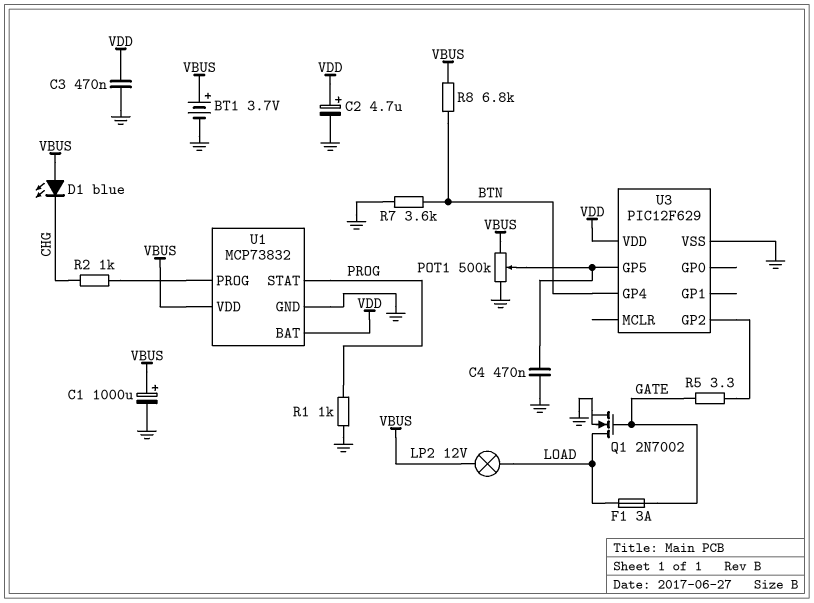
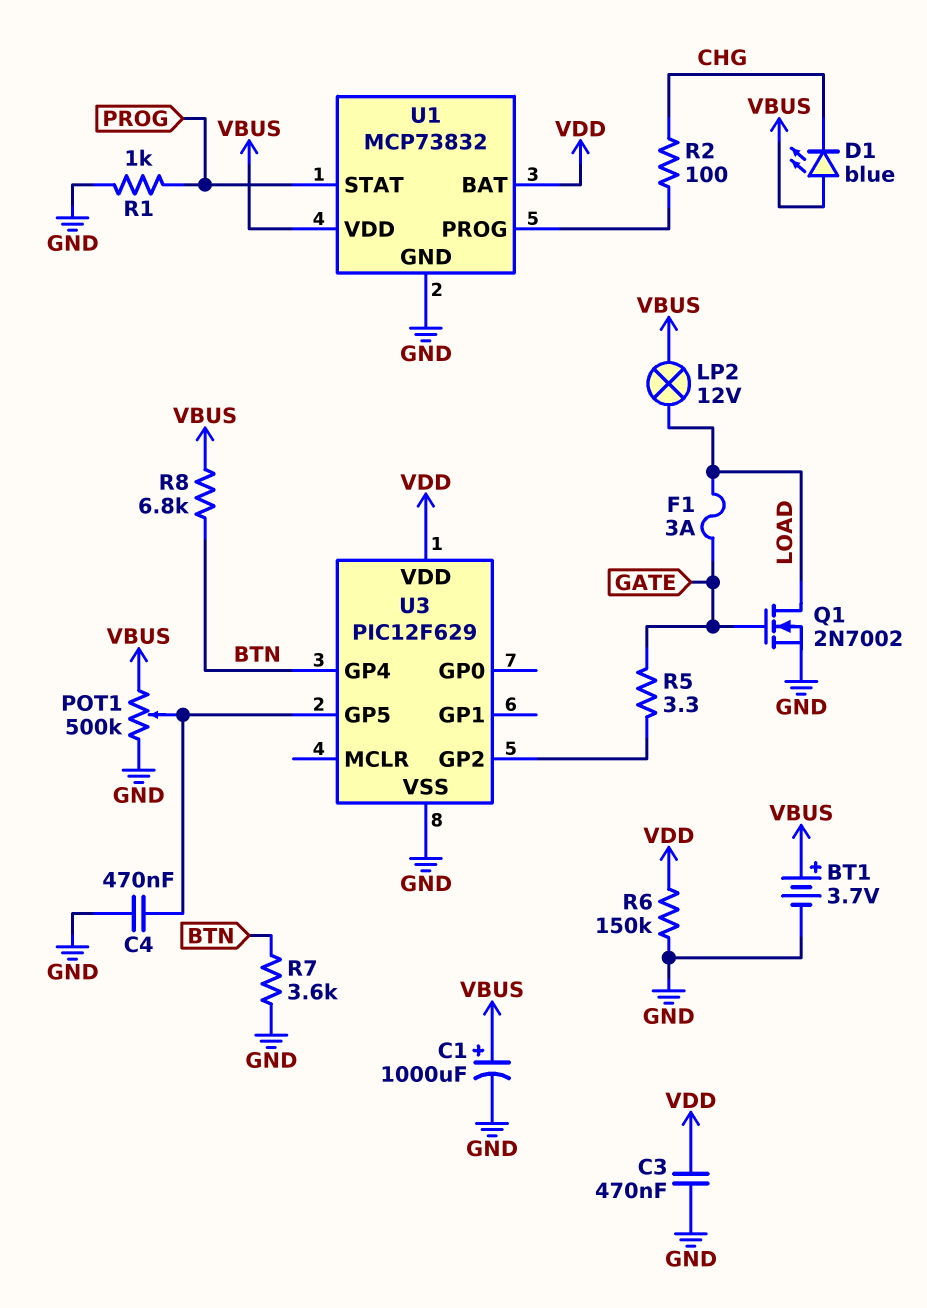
C2: 4.7uF (plus VDD, minus GND) -> none
R2: 1k (CHG, U1/PROG) -> 100 (CHG, U1/PROG)
R6: none -> 150k (GND, VDD)

